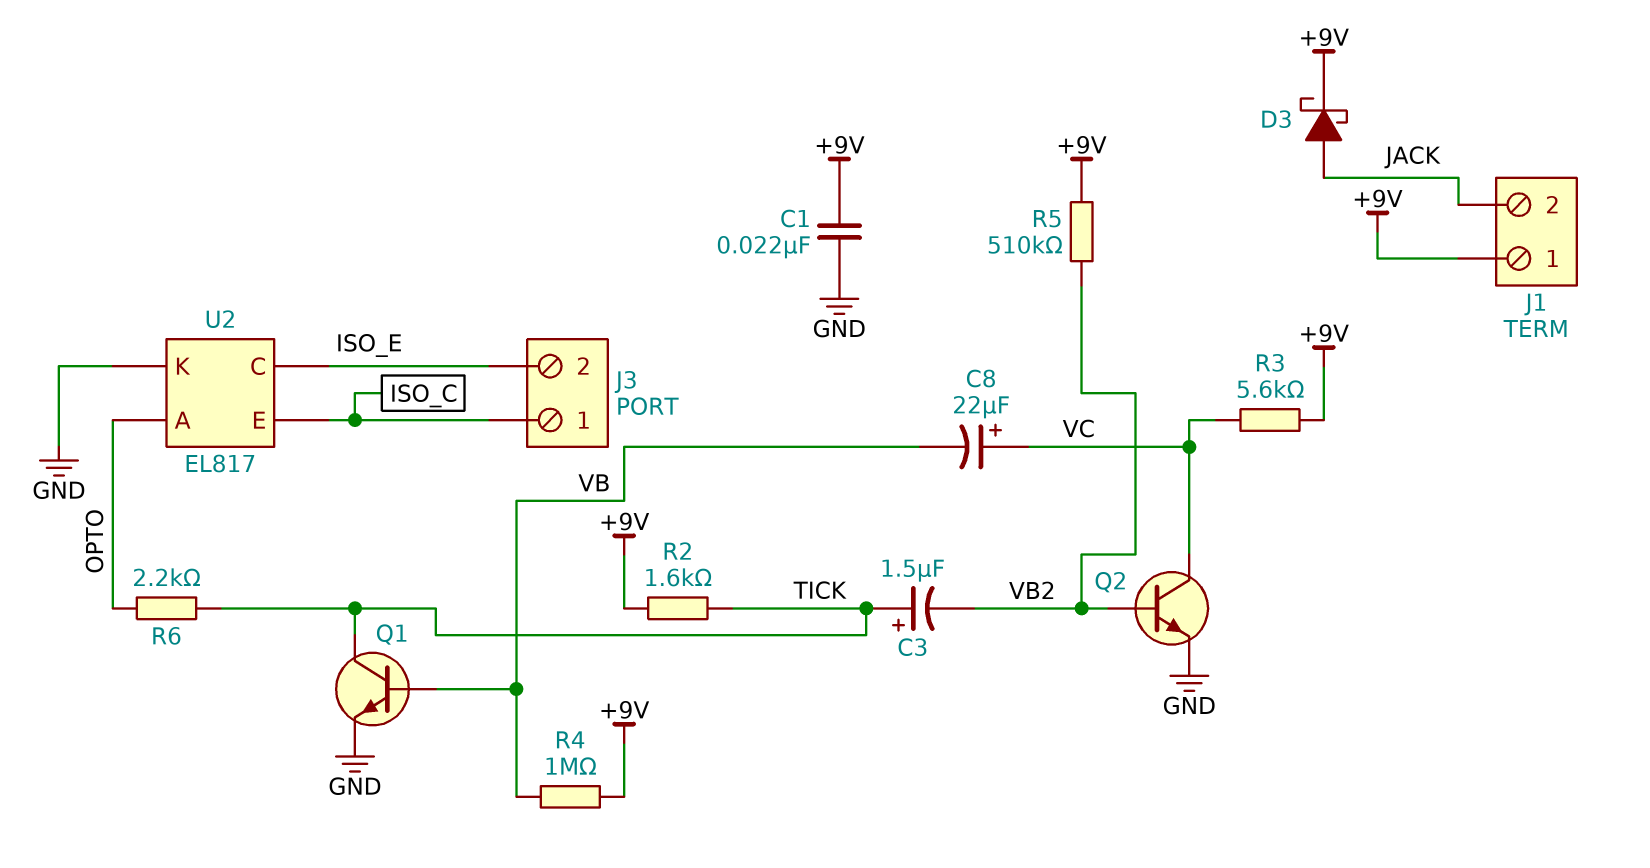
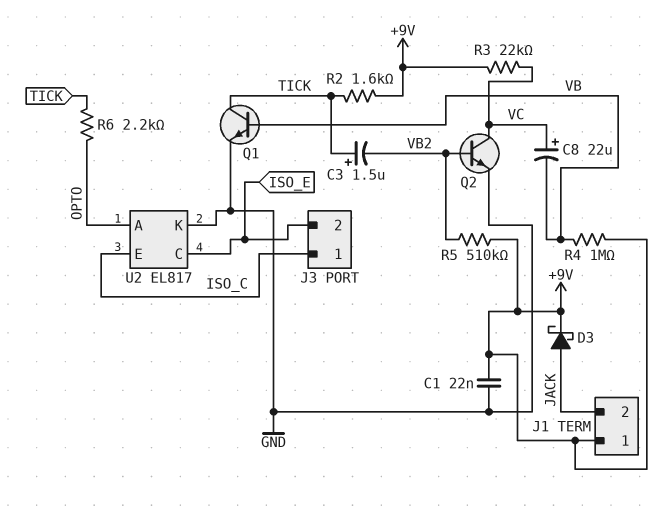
R3: 5.6k (+9V, VC) -> 22k (+9V, VC)

